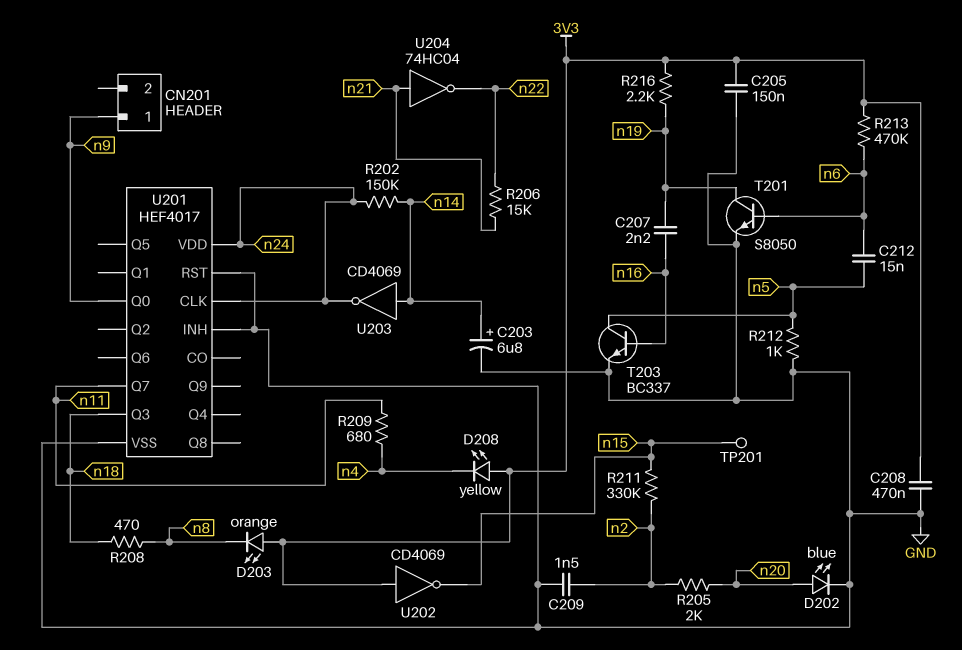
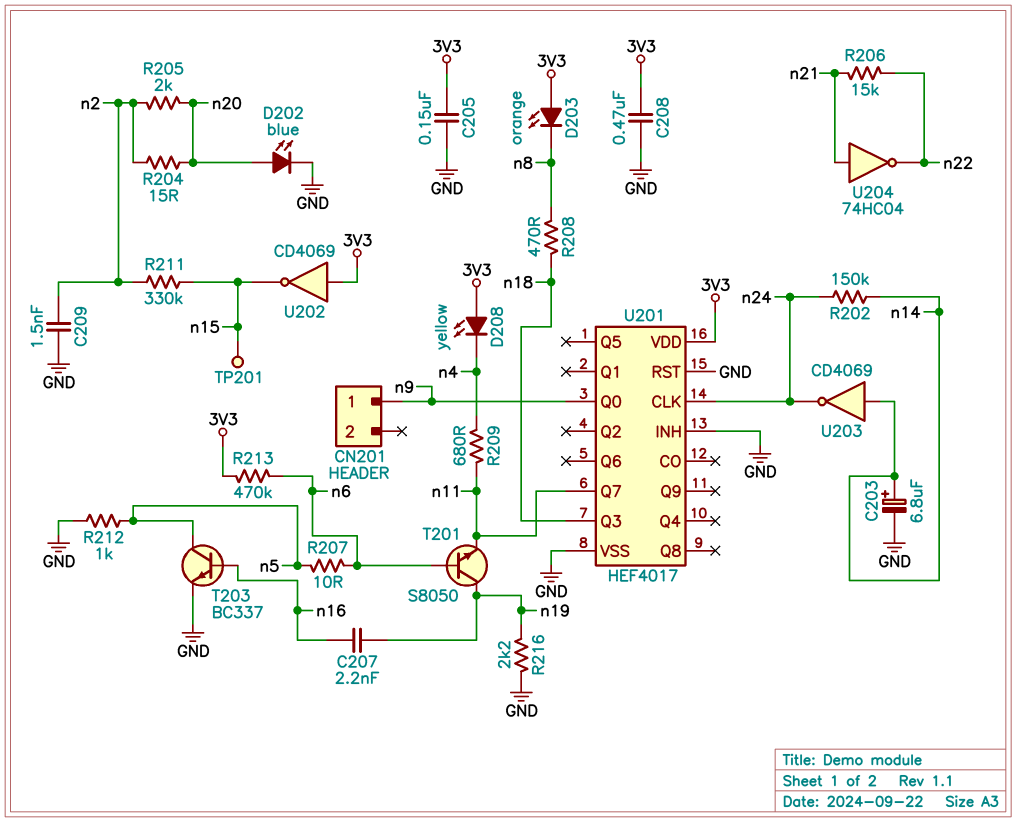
C212: 15nF (n5, n6) -> none
R204: none -> 15 (n2, n20)
R207: none -> 10 (n5, n6)
R216: 2.2k (3V3, n19) -> 2.2k (GND, n19)
T201: NPN S8050 (B n6, C n19, E GND) -> NPN S8050 (B n6, C n19, E n11)
U201 pin VDD: n24 -> 3V3

